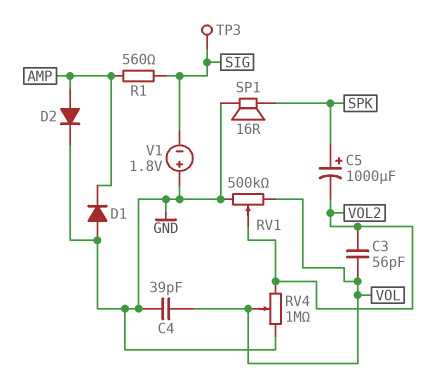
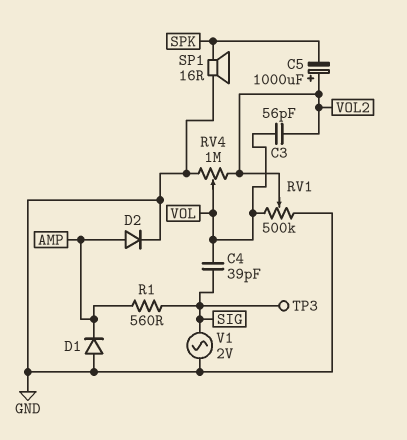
C4: 39pF (GND, VOL) -> 39pF (SIG, VOL)
C5: 1000uF (plus SPK, minus VOL2) -> 1000uF (plus VOL2, minus SPK)
V1: 1.8V (plus GND, minus SIG) -> AC 2V (GND, SIG)

